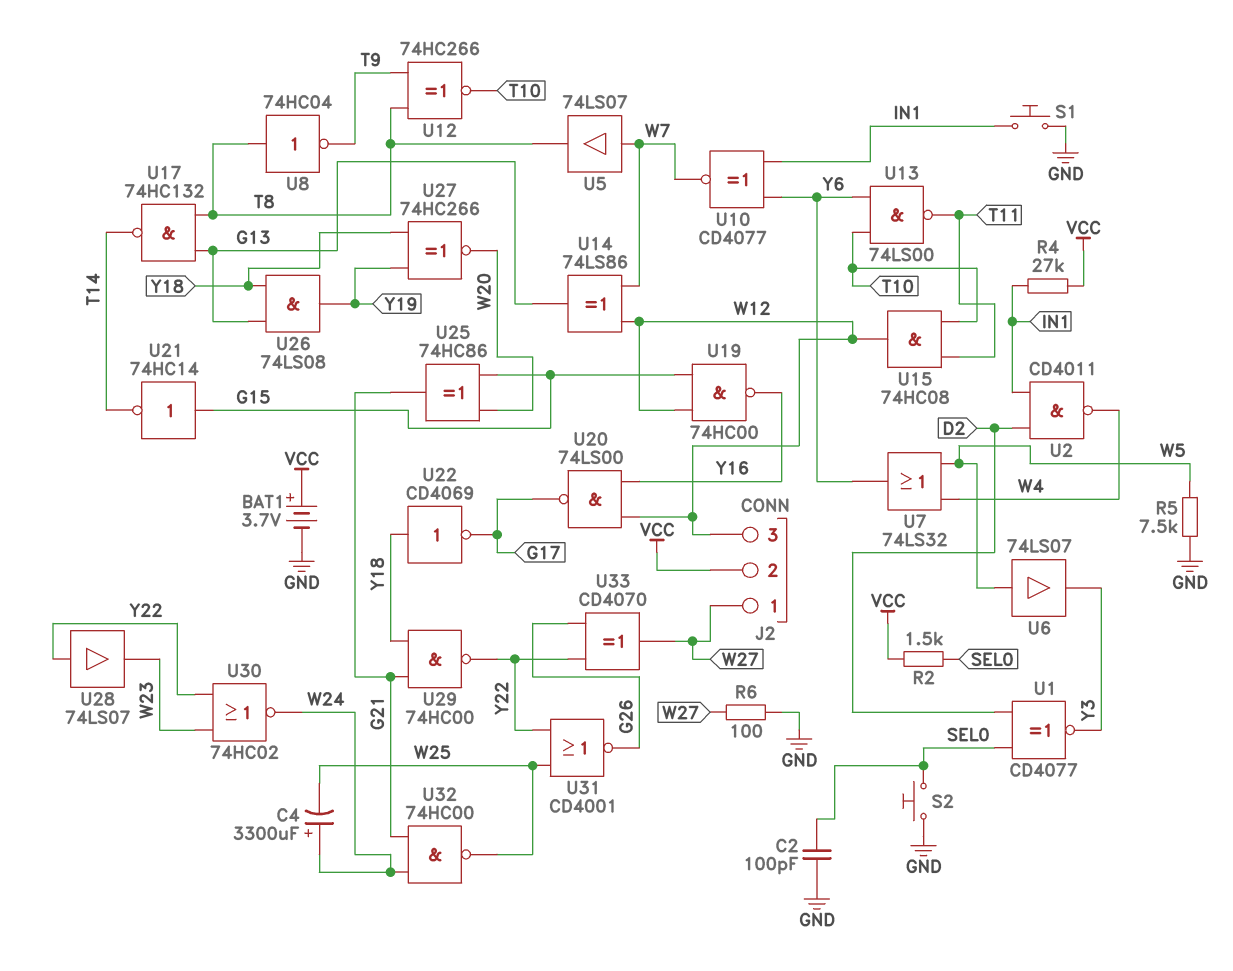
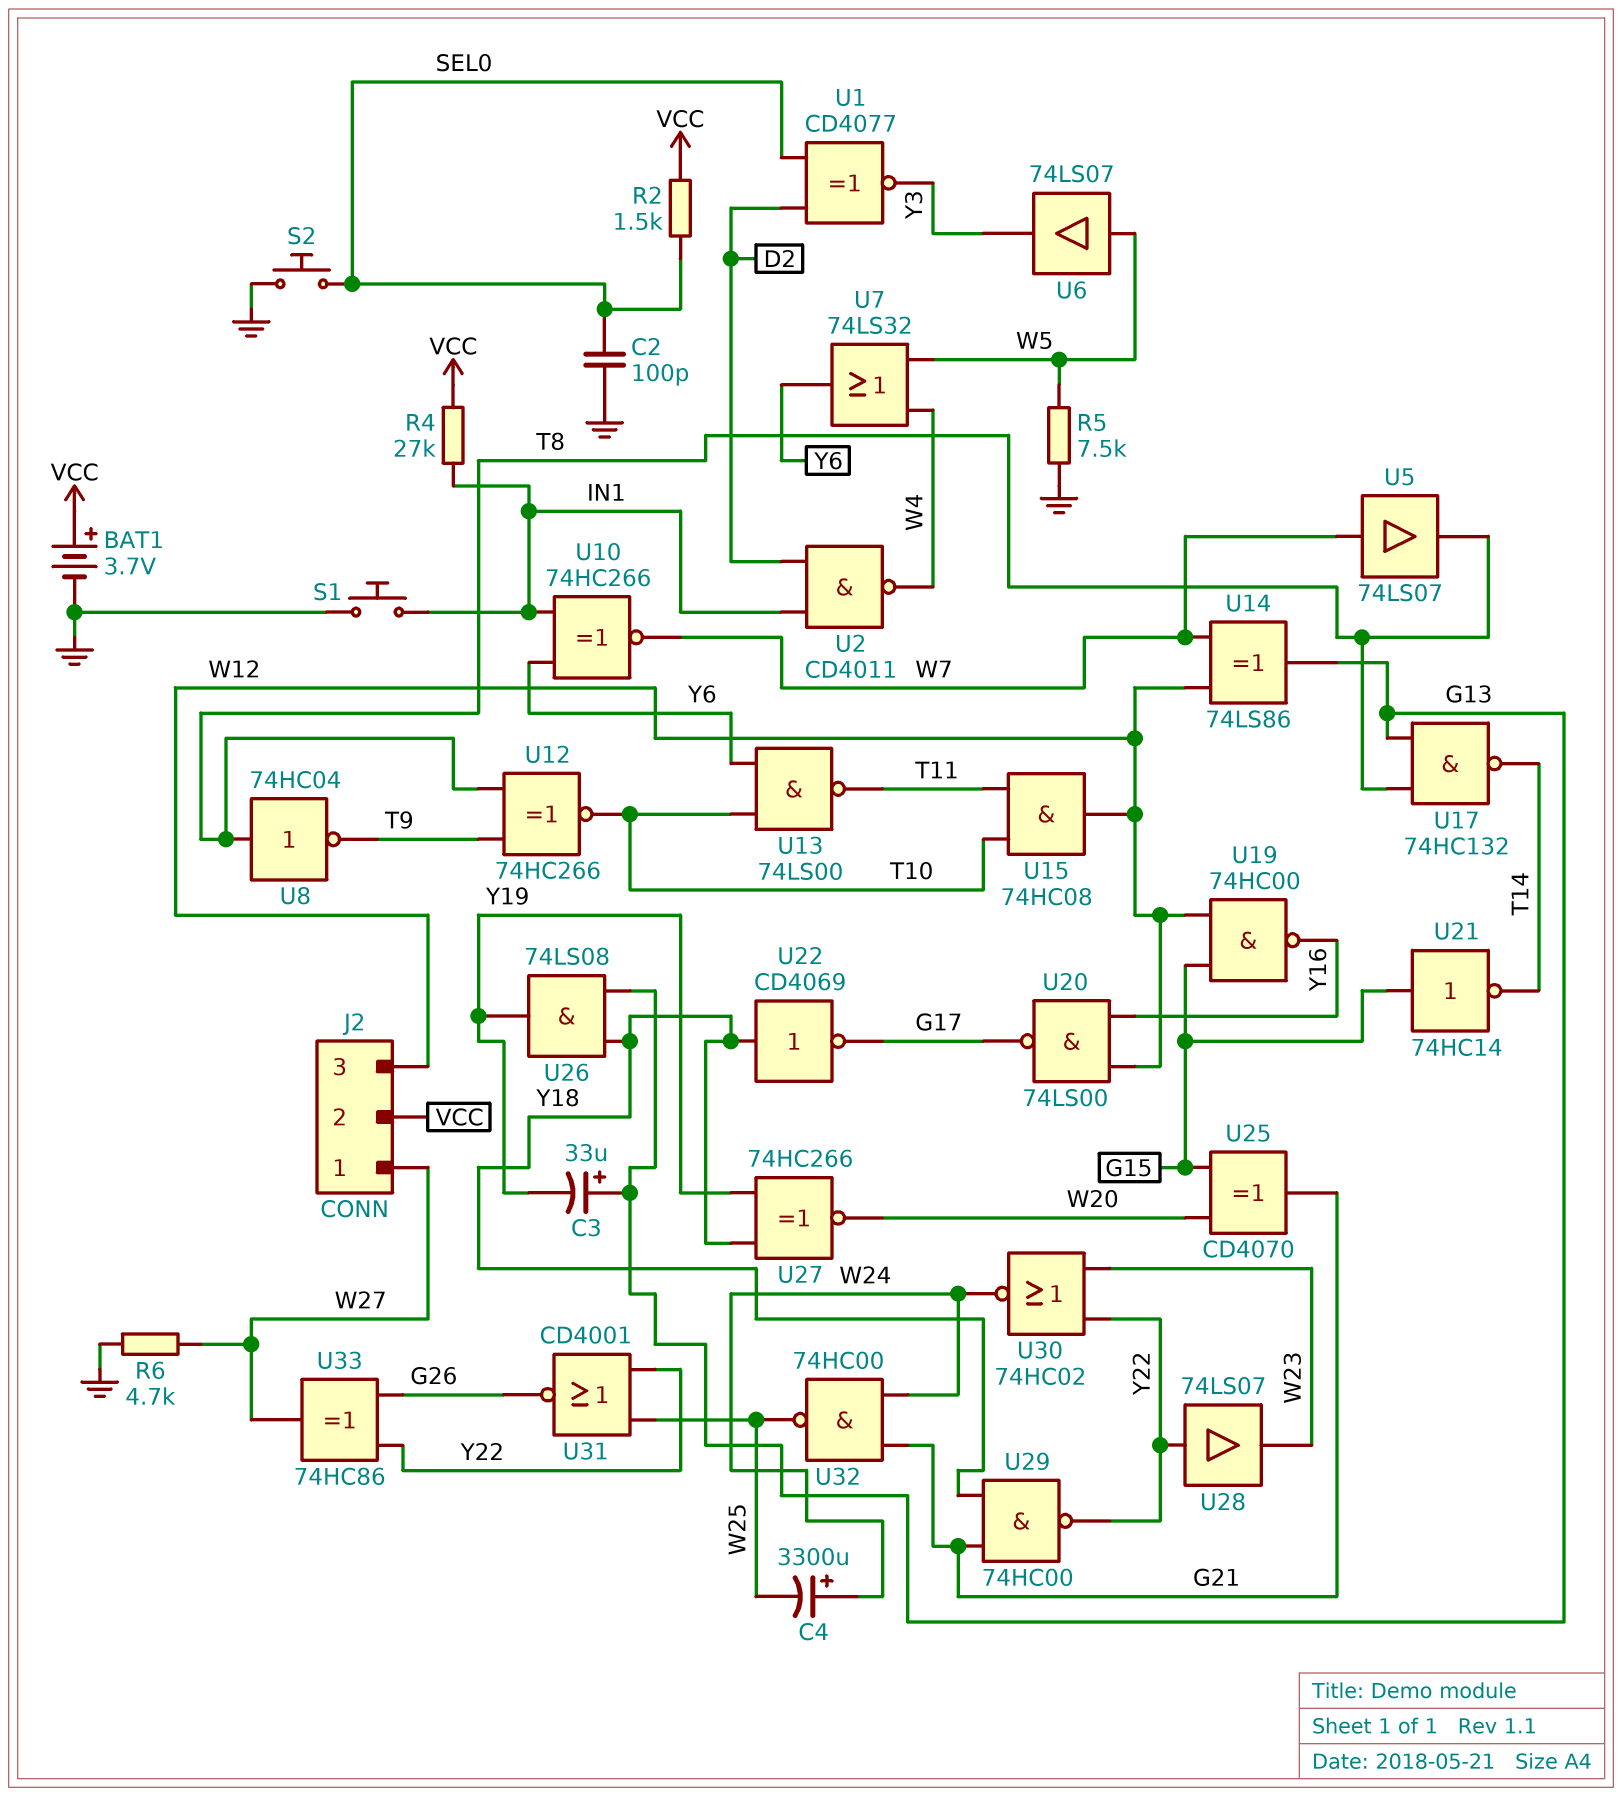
C3: none -> 33uF (plus G13, minus Y19)
R6: 100 (GND, W27) -> 4.7k (GND, W27)
U10: XNOR CD4077 (in IN1, in Y6, out W7) -> XNOR 74HC266 (in IN1, in Y6, out W7)
U25: XOR 74HC86 (in G15, in W20, out G21) -> XOR CD4070 (in G15, in W20, out G21)
U33: XOR CD4070 (in G26, in Y22, out W27) -> XOR 74HC86 (in G26, in Y22, out W27)

